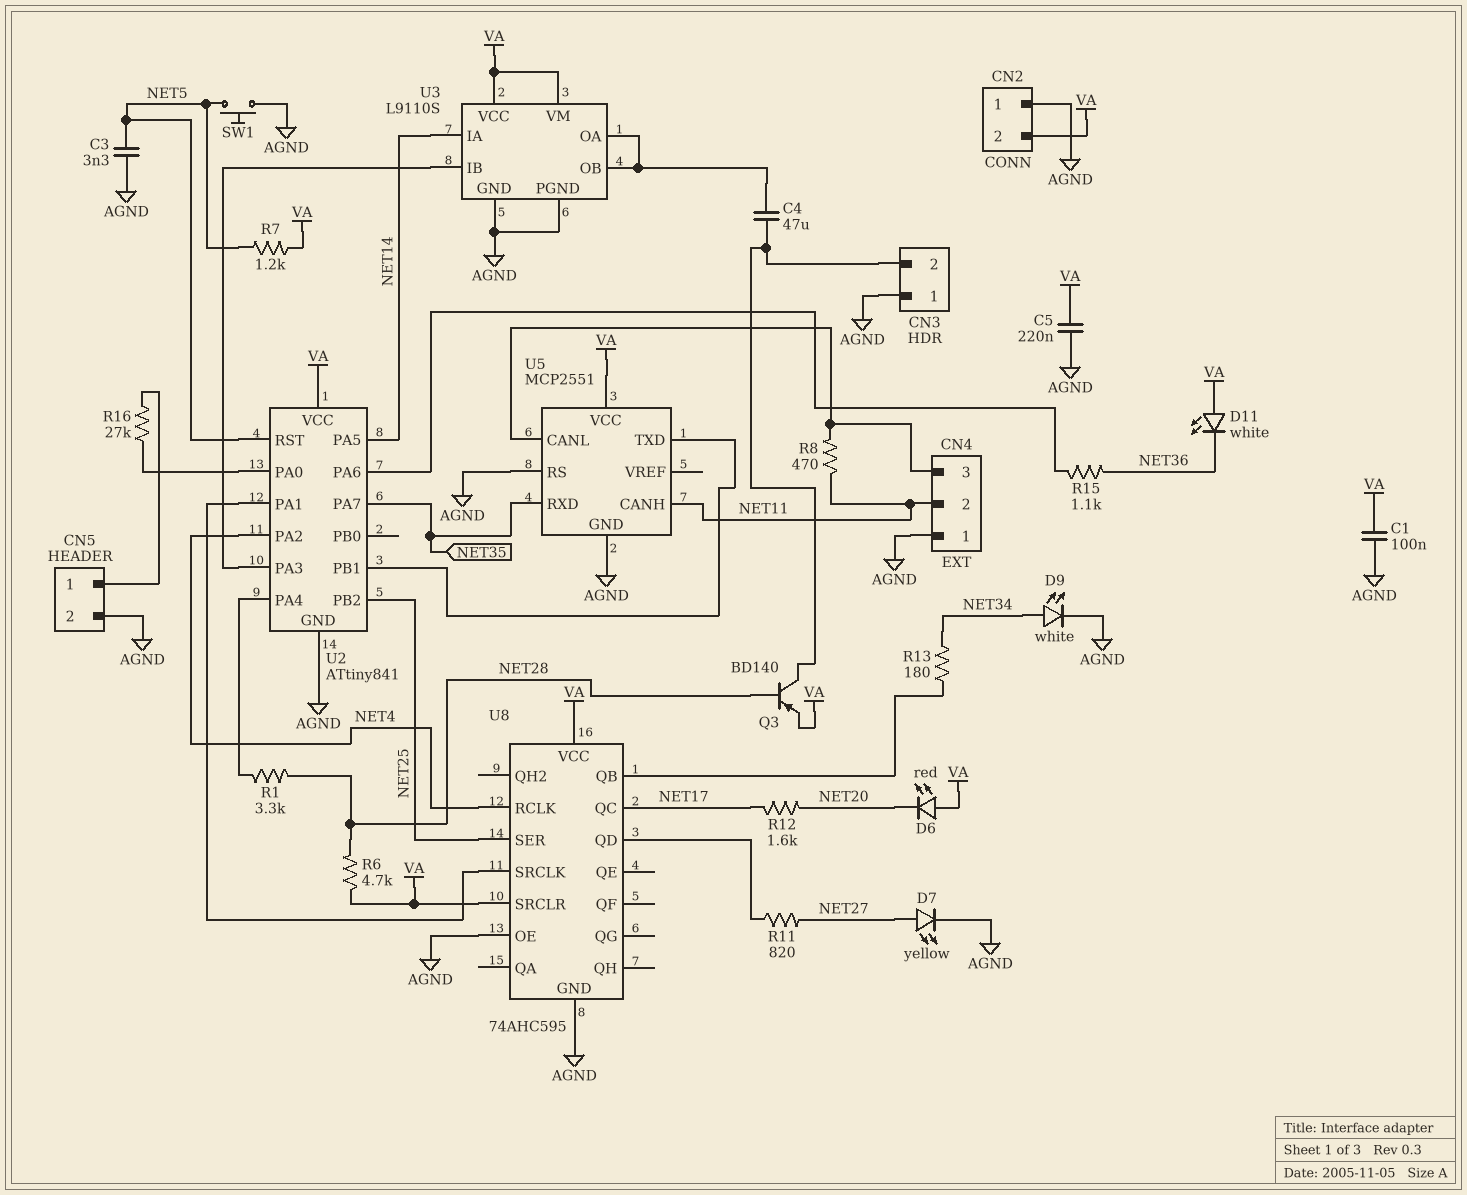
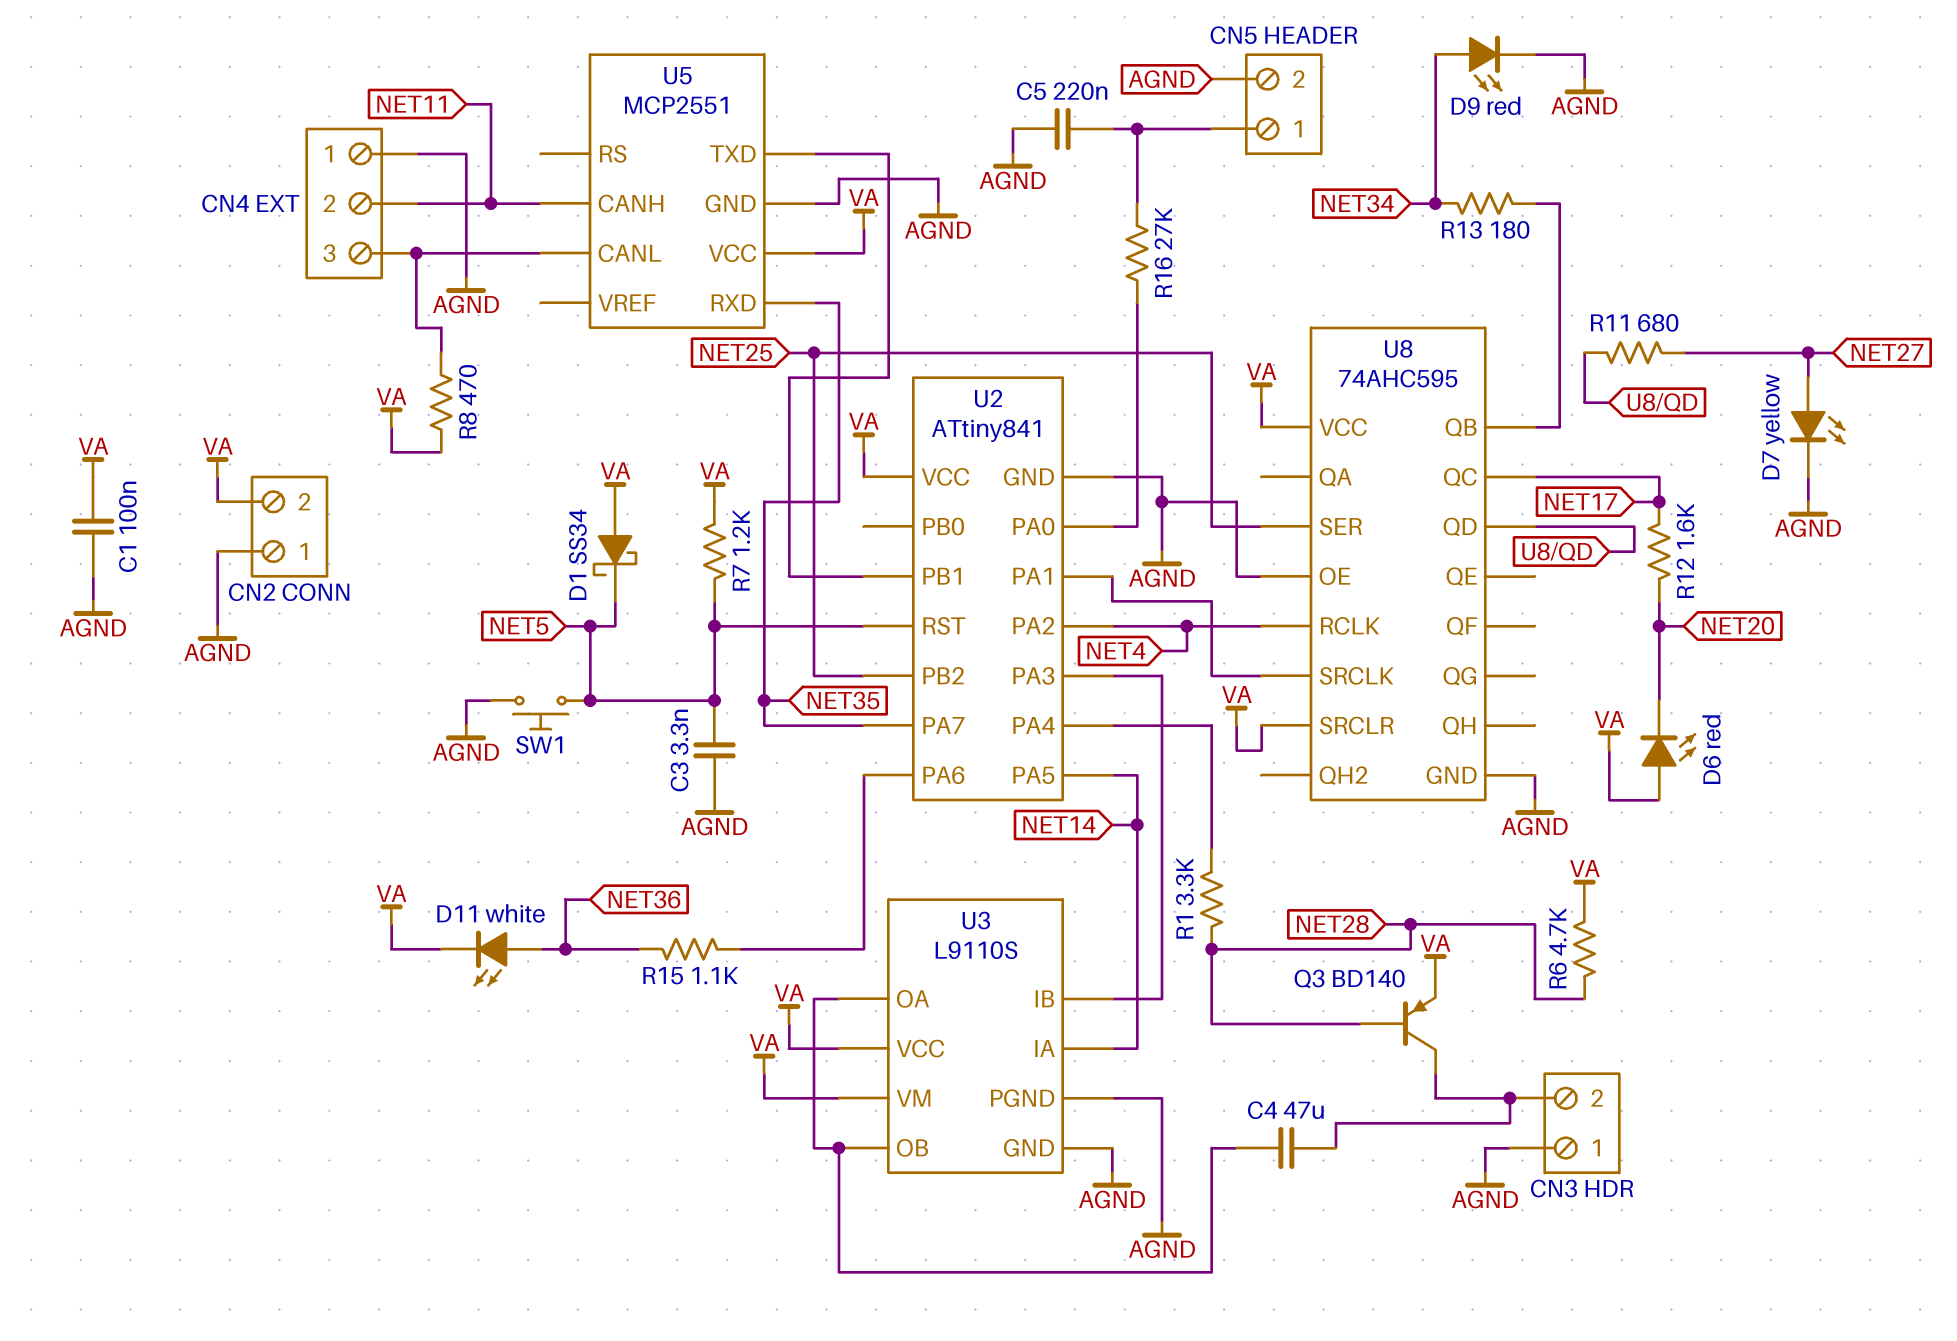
C5: 220nF (AGND, VA) -> 220nF (AGND, CN5/1)
D1: none -> schottky SS34 (A VA, K NET5)
D9: LED white (A NET34, K AGND) -> LED red (A NET34, K AGND)
D11: LED white (A VA, K NET36) -> LED white (A NET36, K VA)
R8: 470 (CN4/3, NET11) -> 470 (CN4/3, VA)
R11: 820 (NET27, U8/QD) -> 680 (NET27, U8/QD)
U5 pin RS: AGND -> none

